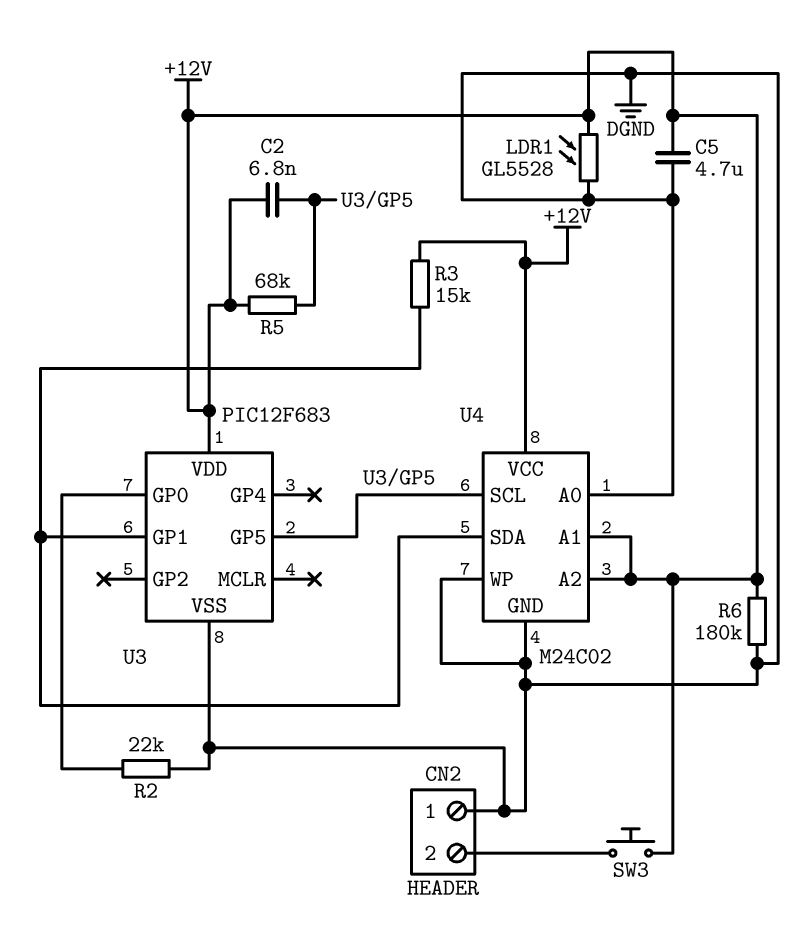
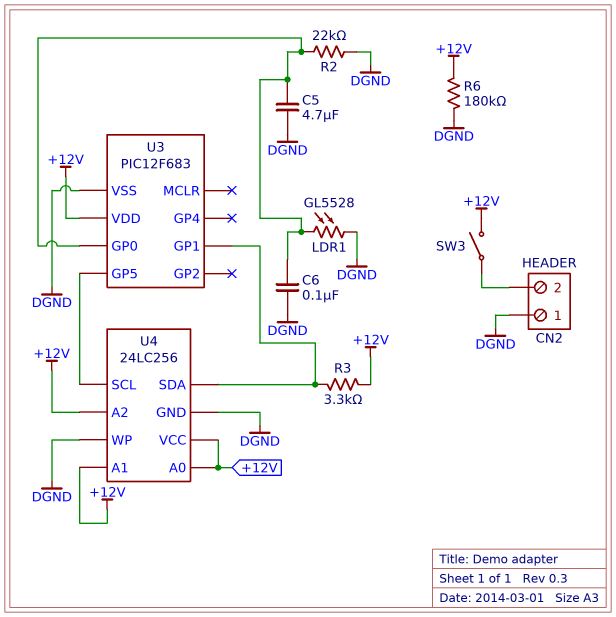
C2: 6.8nF (+12V, U3/GP5) -> none
C5: 4.7uF (+12V, DGND) -> 4.7uF (DGND, U3/GP0)
C6: none -> 100nF (DGND, U3/GP0)
LDR1: GL5528 (+12V, DGND) -> GL5528 (DGND, U3/GP0)
R3: 15k (+12V, U3/GP1) -> 3.3k (+12V, U3/GP1)
R5: 68k (+12V, U3/GP5) -> none
SW3: button (+12V, CN2/2) -> switch (+12V, CN2/2)
U4: M24C02 -> 24LC256
U4 pin A0: DGND -> +12V

